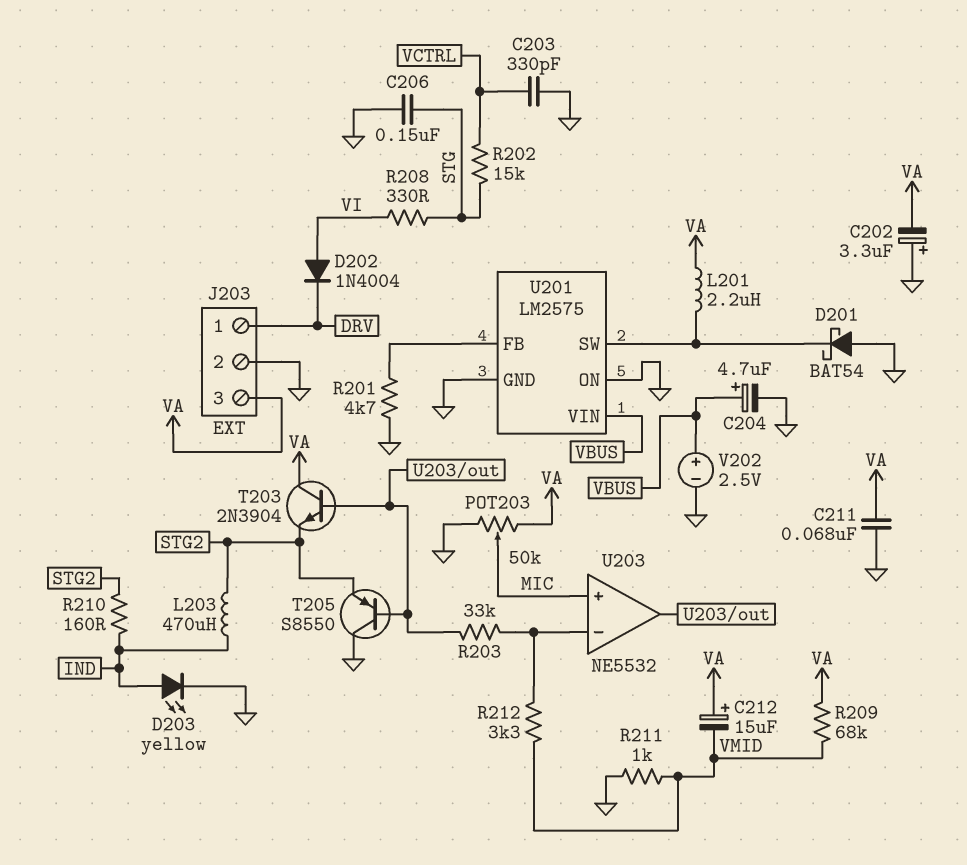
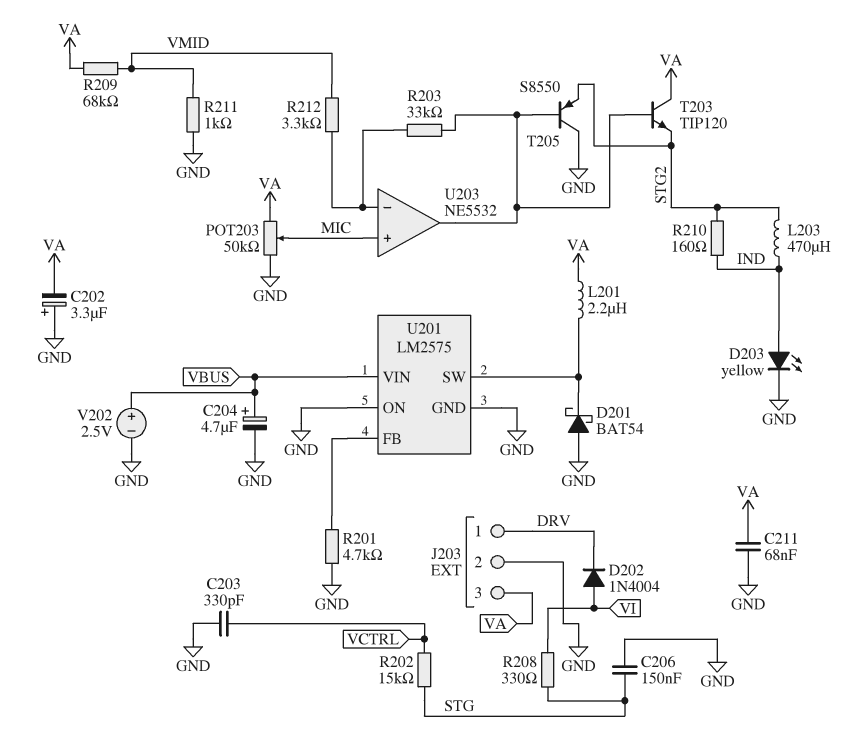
C212: 15uF (plus VA, minus VMID) -> none
T203: NPN 2N3904 (B U203/out, C VA, E STG2) -> NPN TIP120 (B U203/out, C VA, E STG2)

